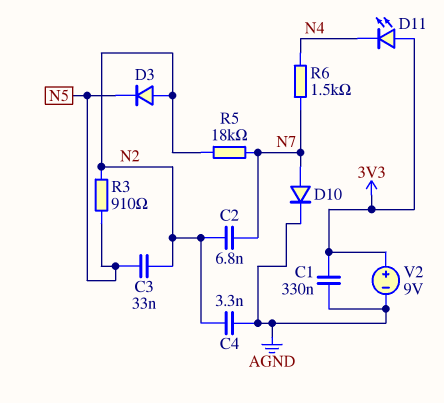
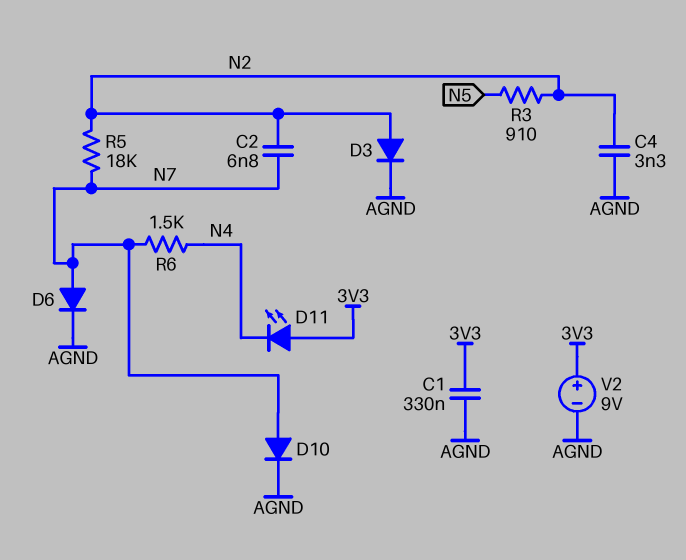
C3: 33nF (N2, N5) -> none
D3: diode (A N2, K N5) -> diode (A N2, K AGND)
D6: none -> diode (A N7, K AGND)

